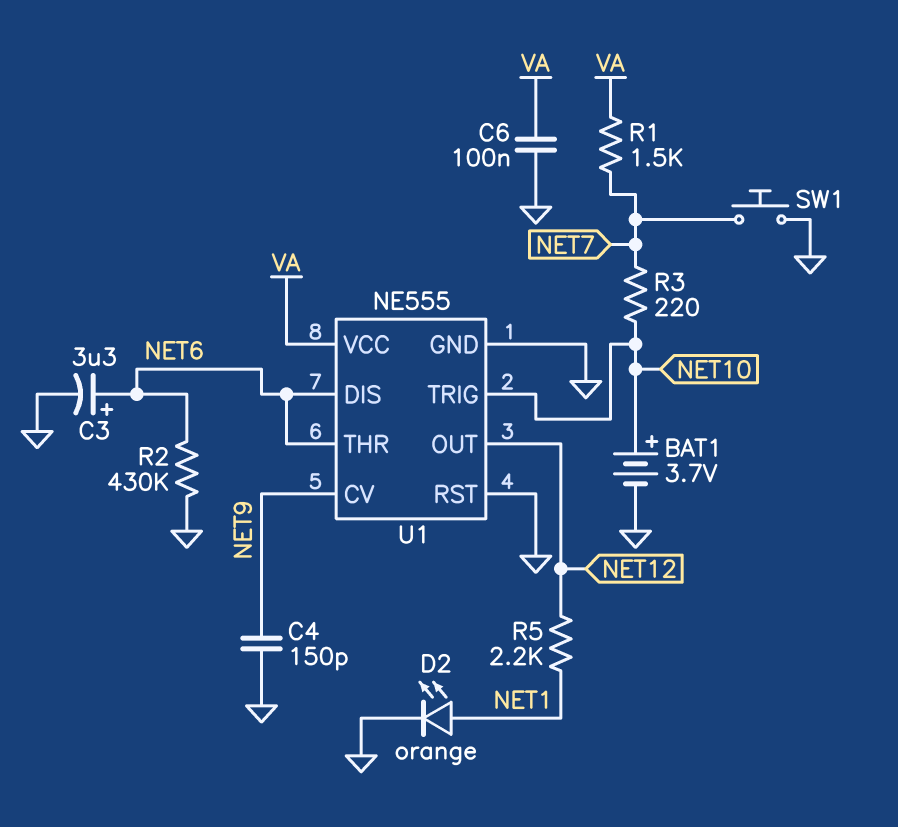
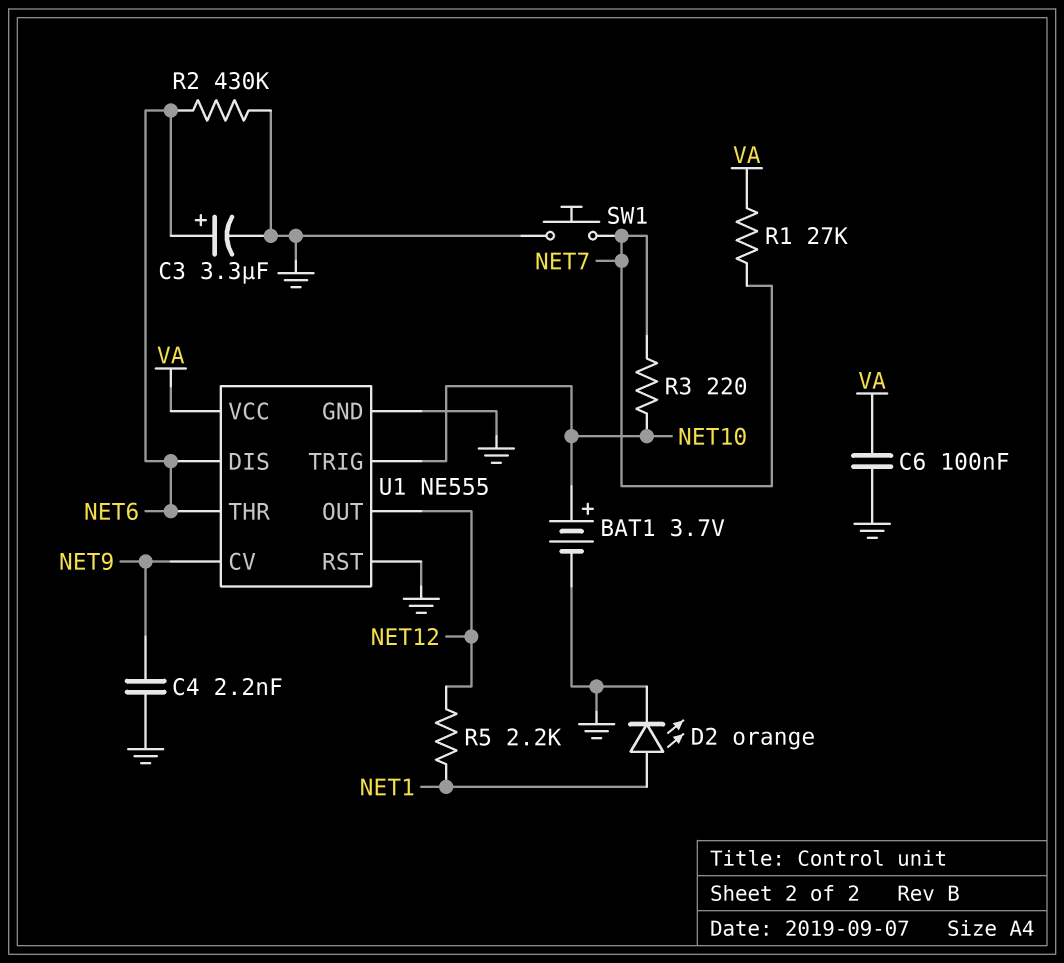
C4: 150pF (GND, NET9) -> 2.2nF (GND, NET9)
R1: 1.5k (NET7, VA) -> 27k (NET7, VA)

